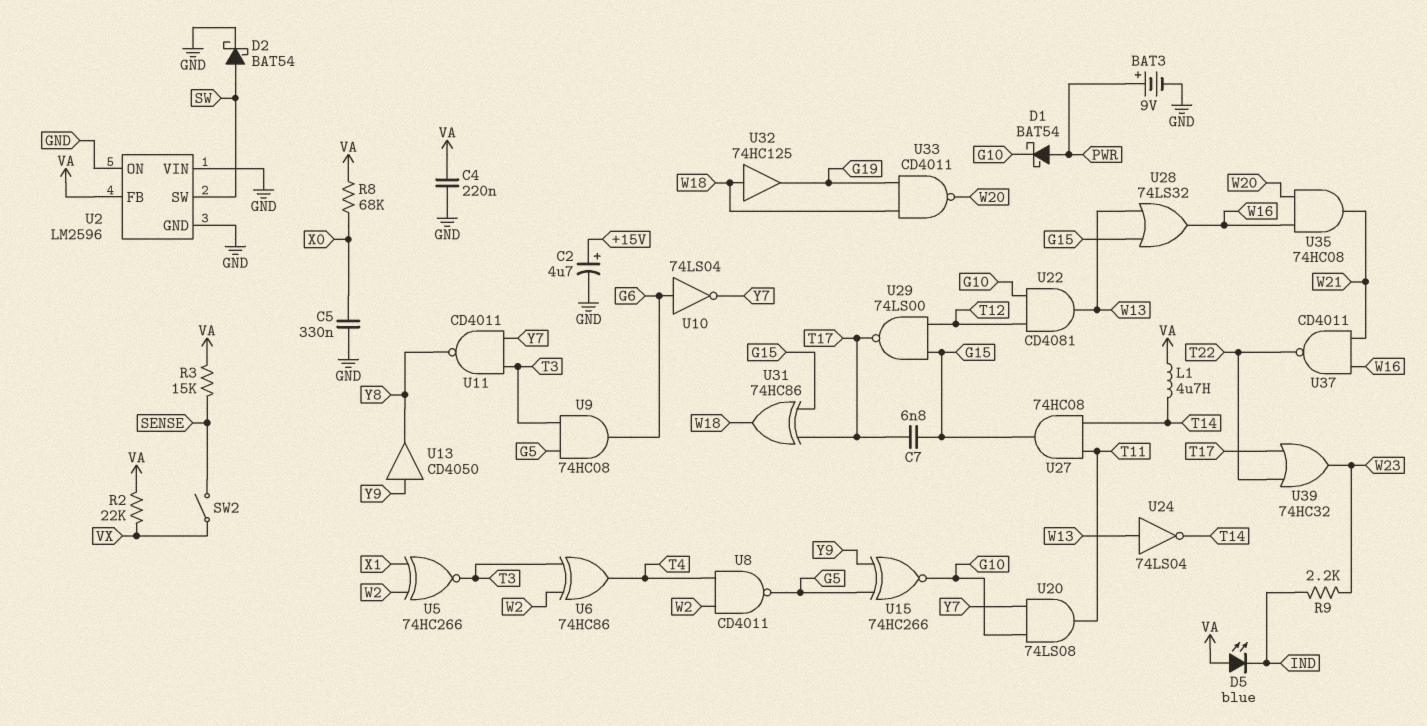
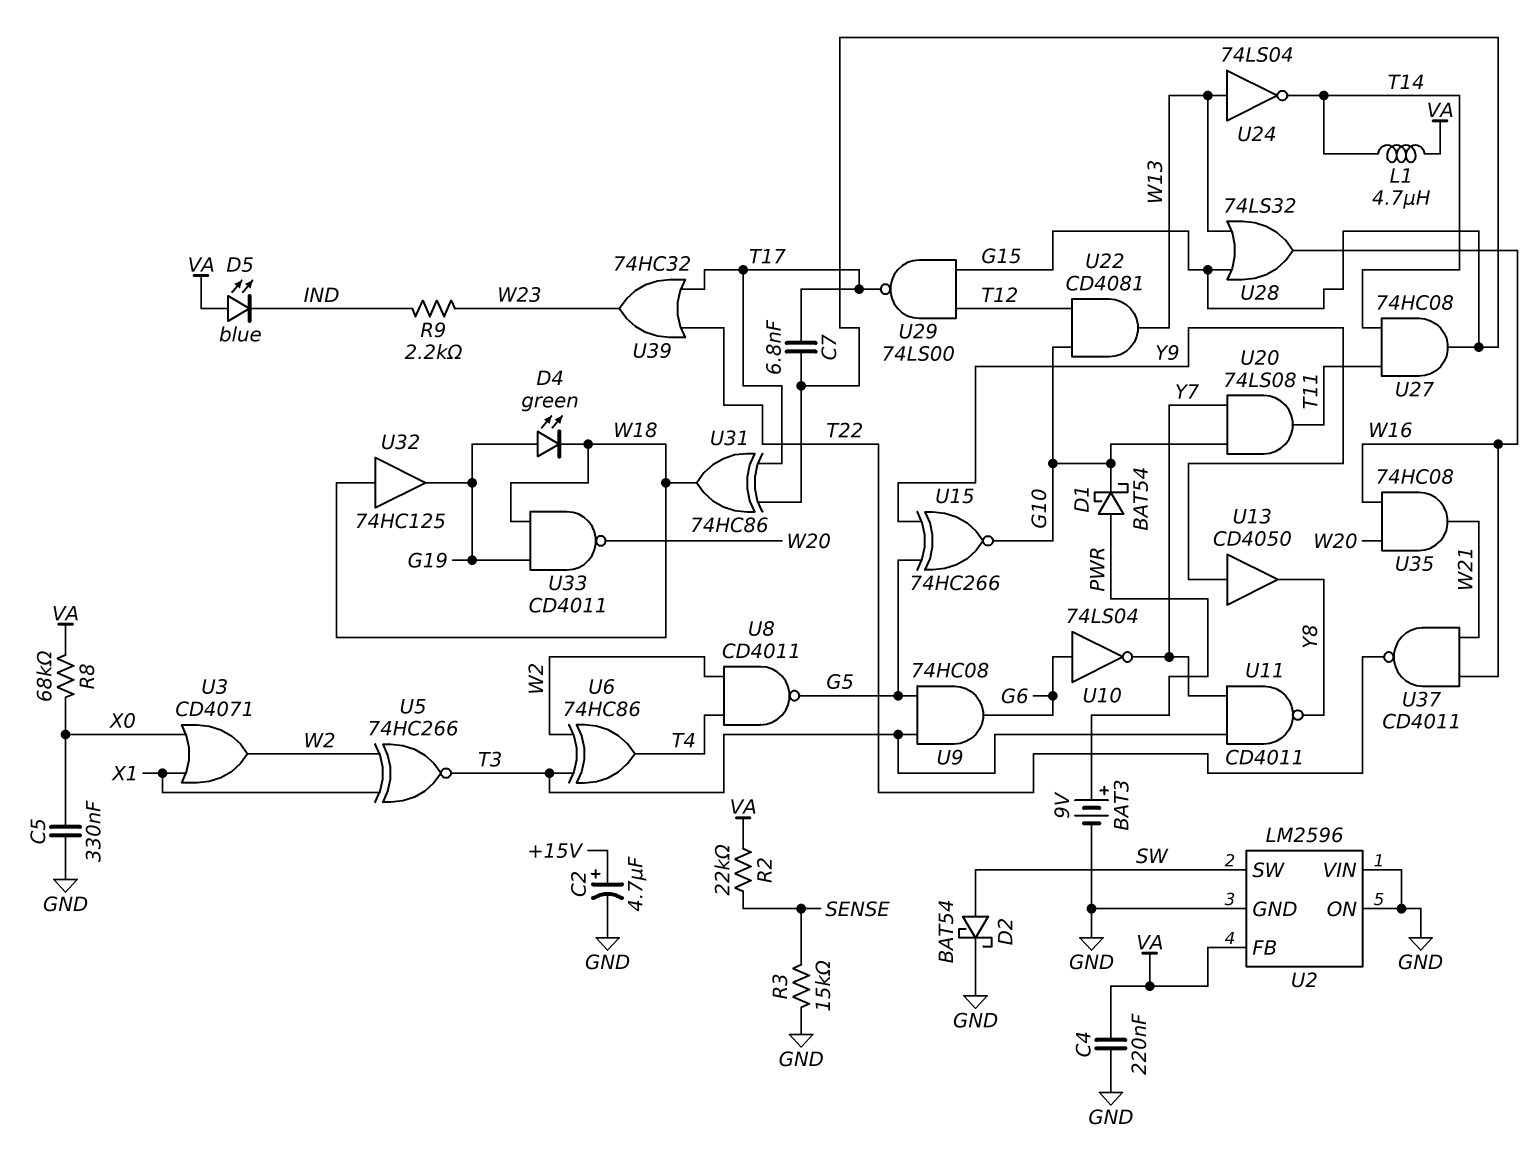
D4: none -> LED green (A G19, K W18)
R2: 22k (VA, VX) -> 22k (SENSE, VA)
R3: 15k (SENSE, VA) -> 15k (GND, SENSE)
SW2: switch (SENSE, VX) -> none
U3: none -> OR CD4071 (in X0, in X1, out W2)

